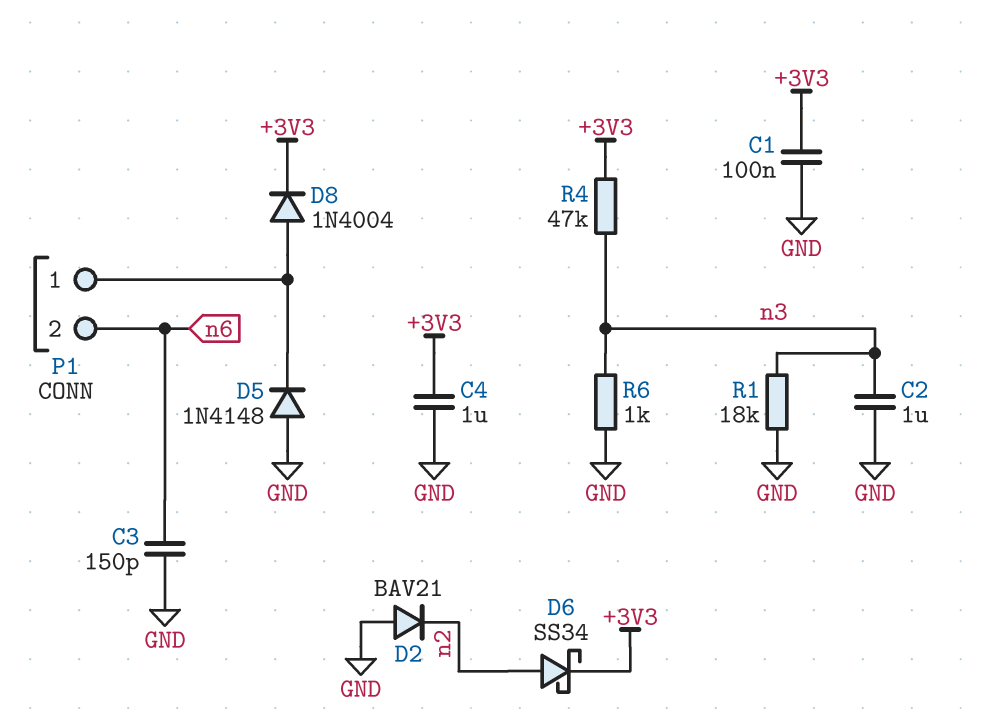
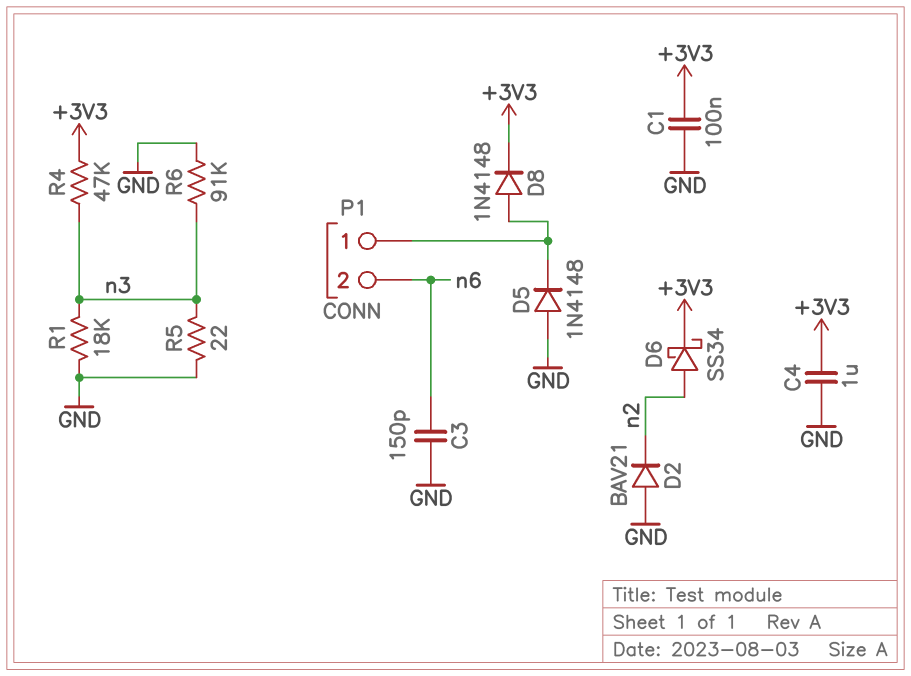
C2: 1uF (GND, n3) -> none
D8: diode 1N4004 (A P1/1, K +3V3) -> diode 1N4148 (A P1/1, K +3V3)
R5: none -> 22 (GND, n3)
R6: 1k (GND, n3) -> 91k (GND, n3)

